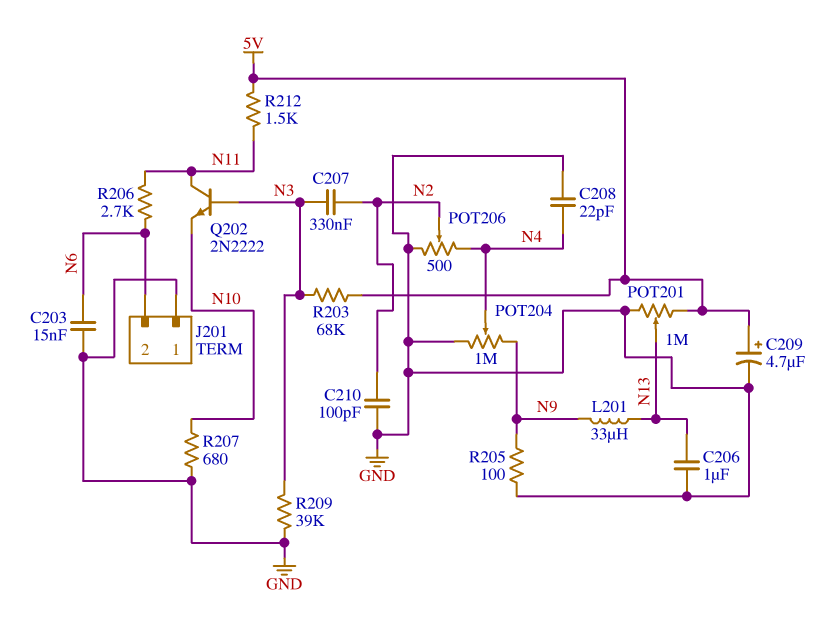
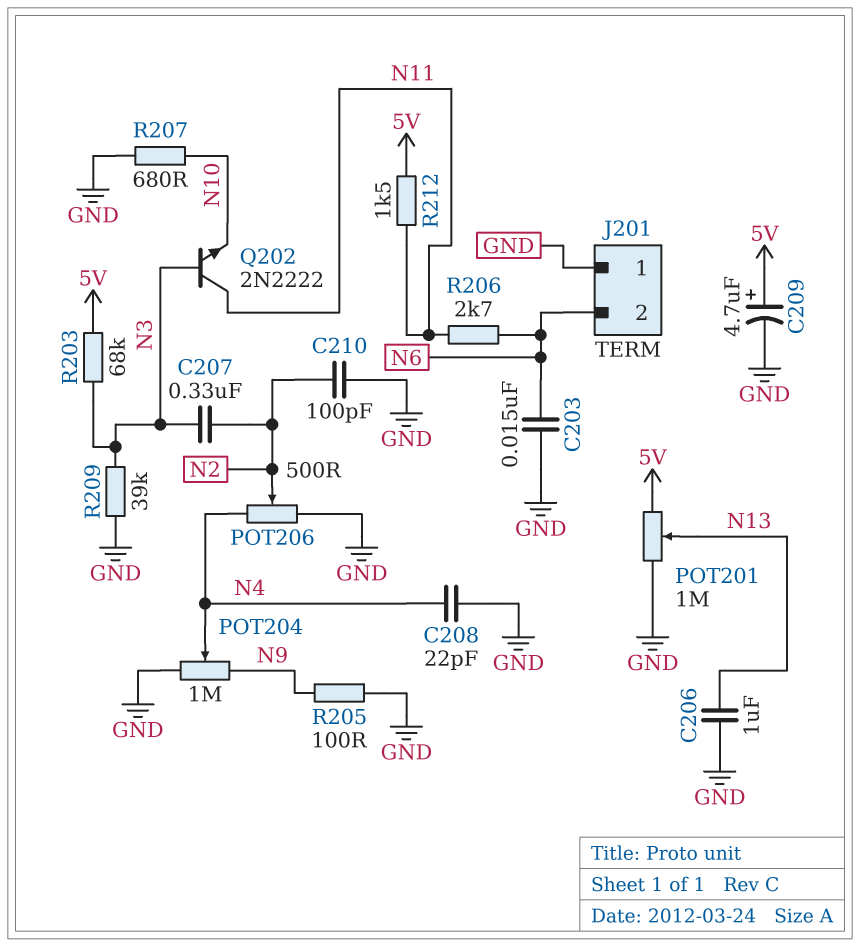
L201: 33uH (N9, N13) -> none

